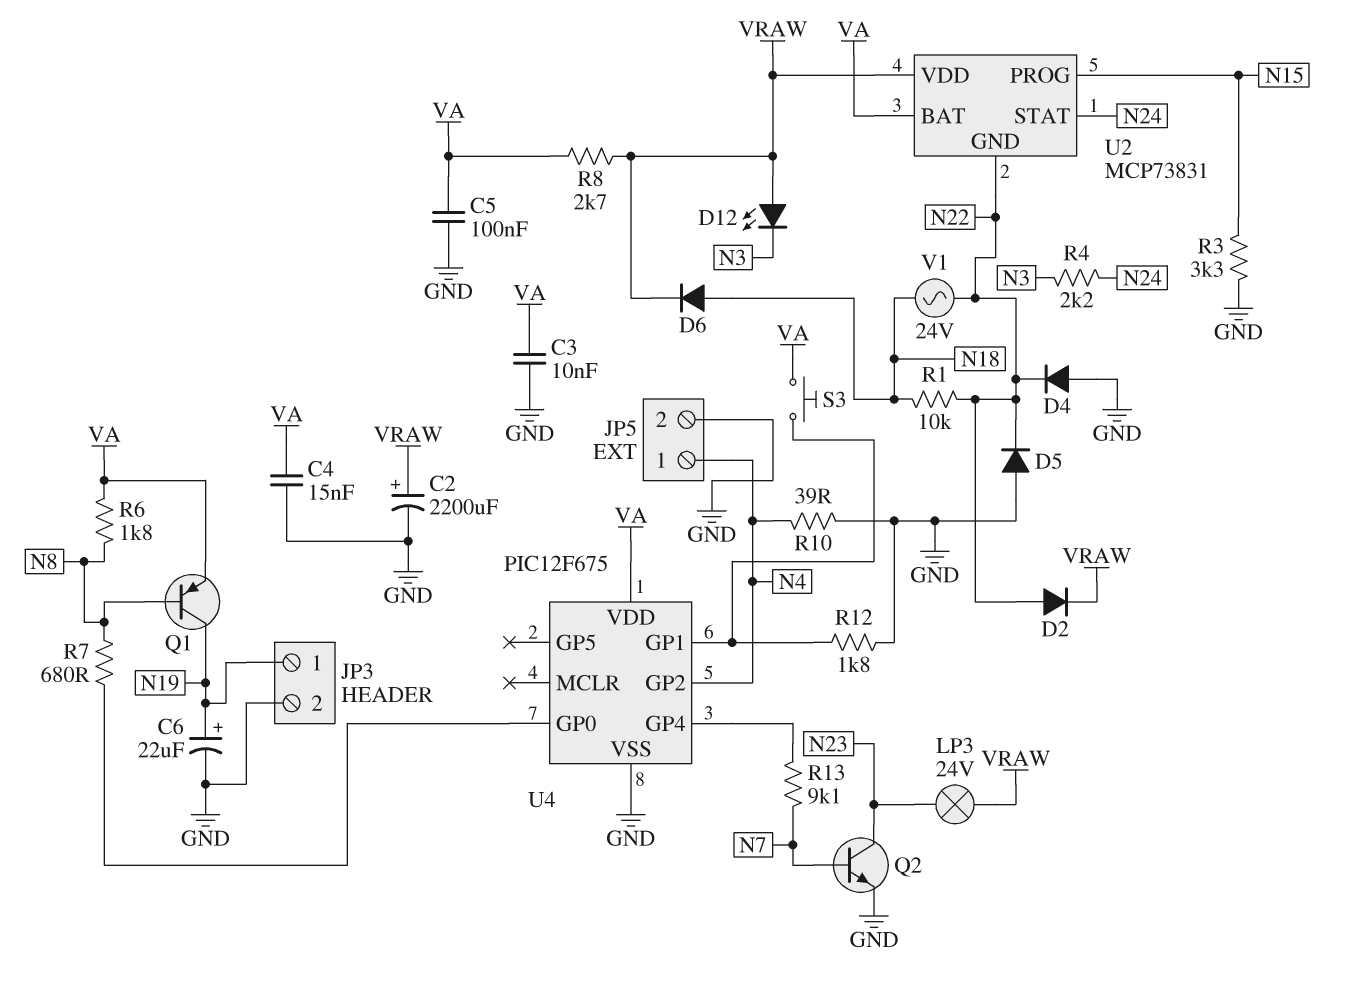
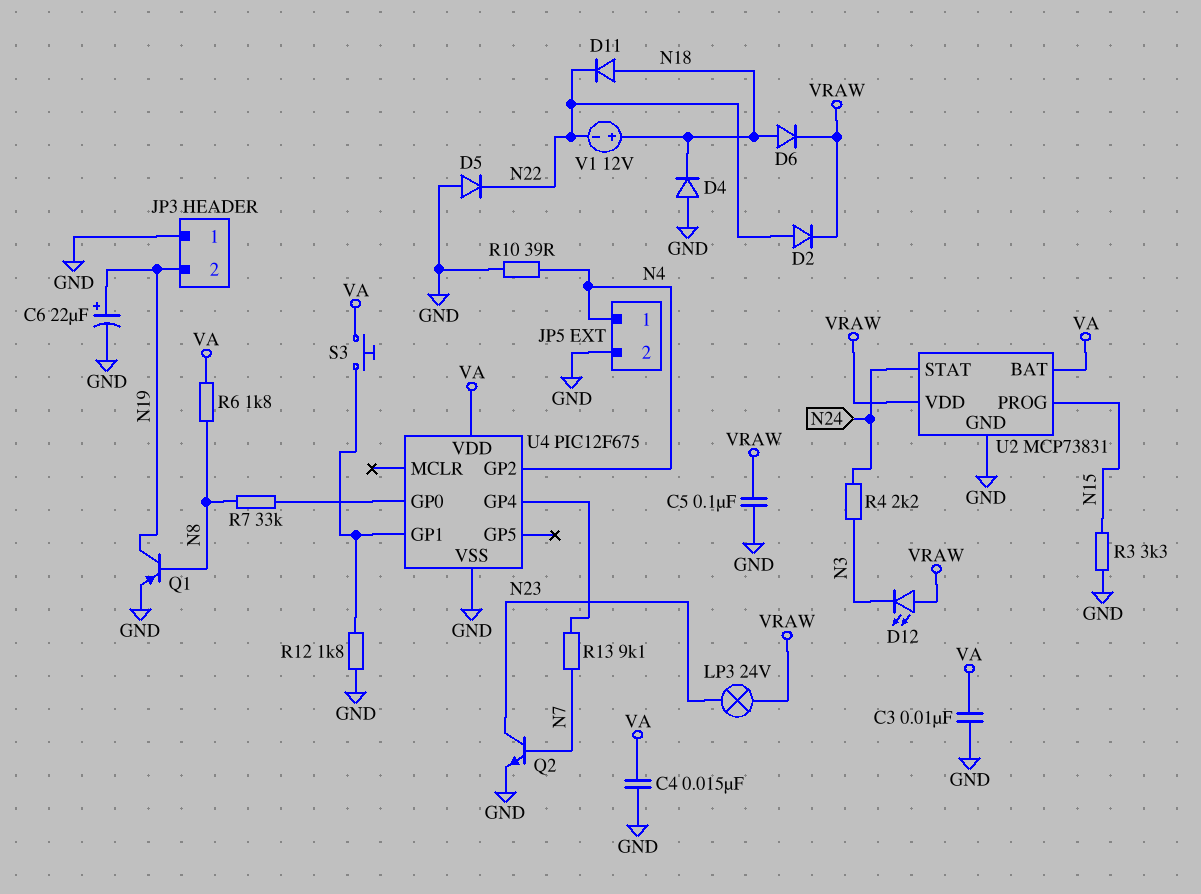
C2: 2200uF (plus VRAW, minus GND) -> none
C5: 100nF (GND, VA) -> 100nF (GND, VRAW)
D4: diode (A GND, K N22) -> diode (A GND, K N18)
D11: none -> diode (A N18, K N22)
JP3 pin 1: N19 -> GND
JP3 pin 2: GND -> N19
Q1: PNP (B N8, C N19, E VA) -> PNP (B N8, C N19, E GND)
R1: 10k (N18, N22) -> none
R7: 680 (N8, U4/GP0) -> 33k (N8, U4/GP0)
R8: 2.7k (VA, VRAW) -> none
U2 pin GND: N22 -> GND
V1: AC 24V (N18, N22) -> 12V (plus N18, minus N22)

